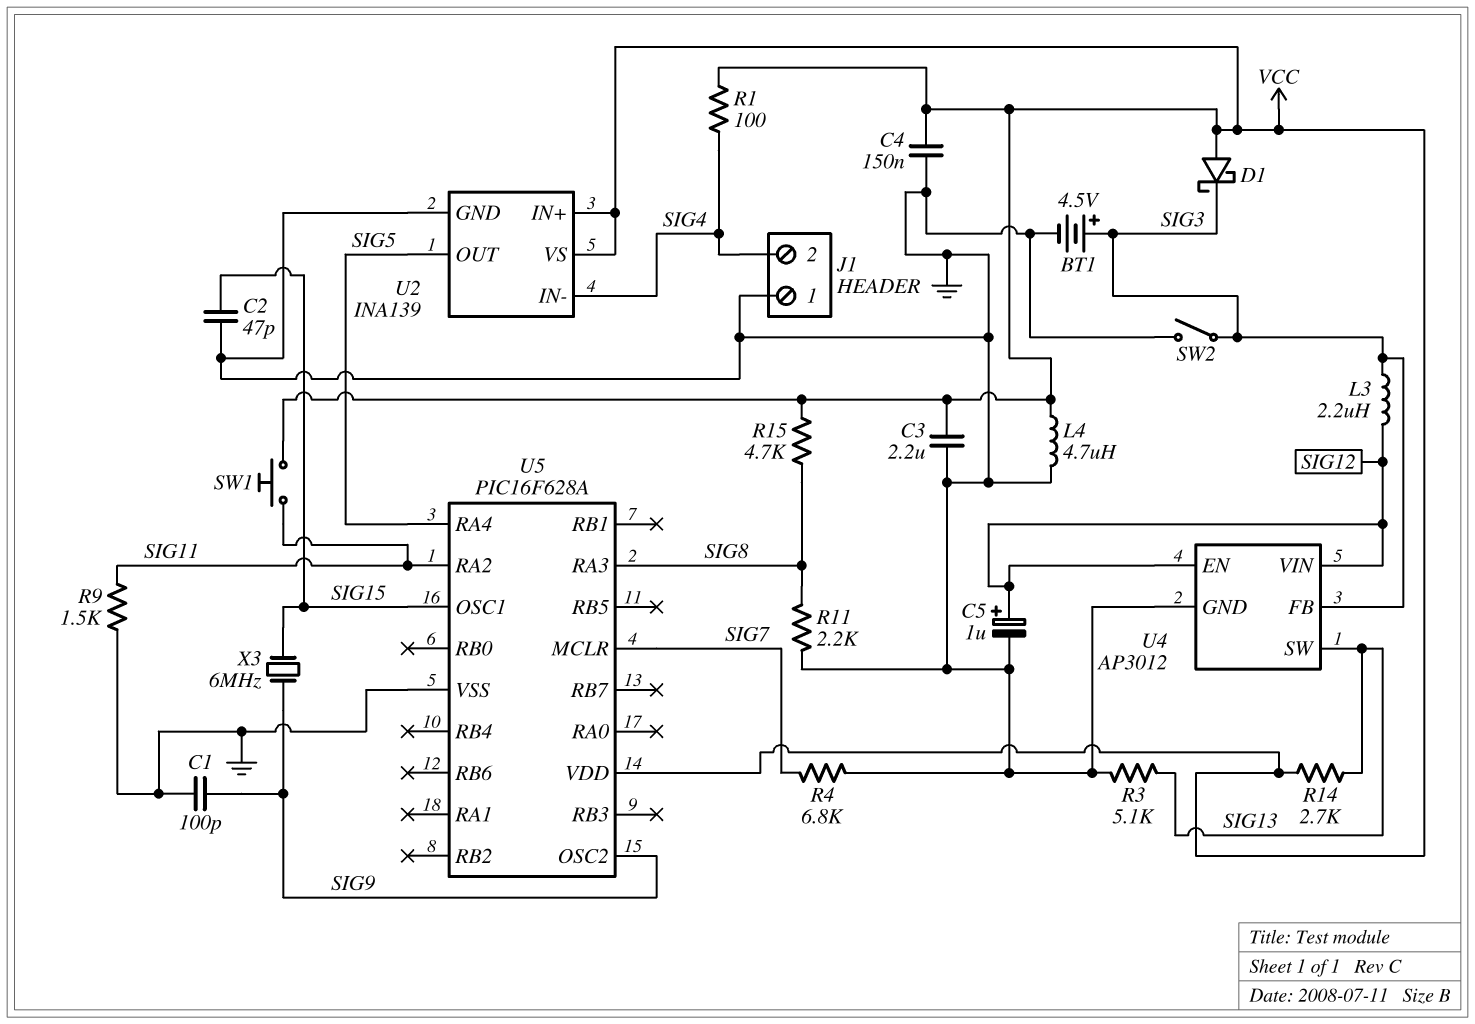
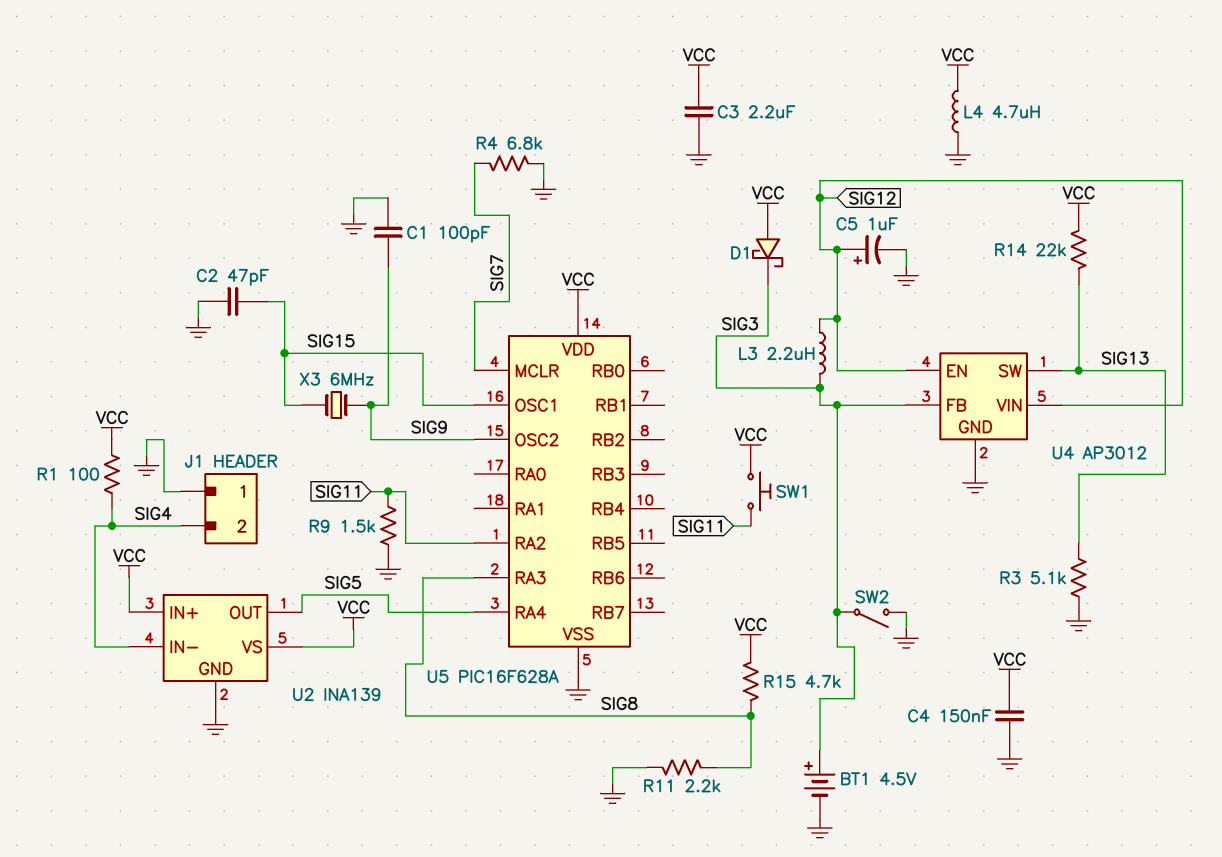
R14: 2.7k (SIG13, VCC) -> 22k (SIG13, VCC)

